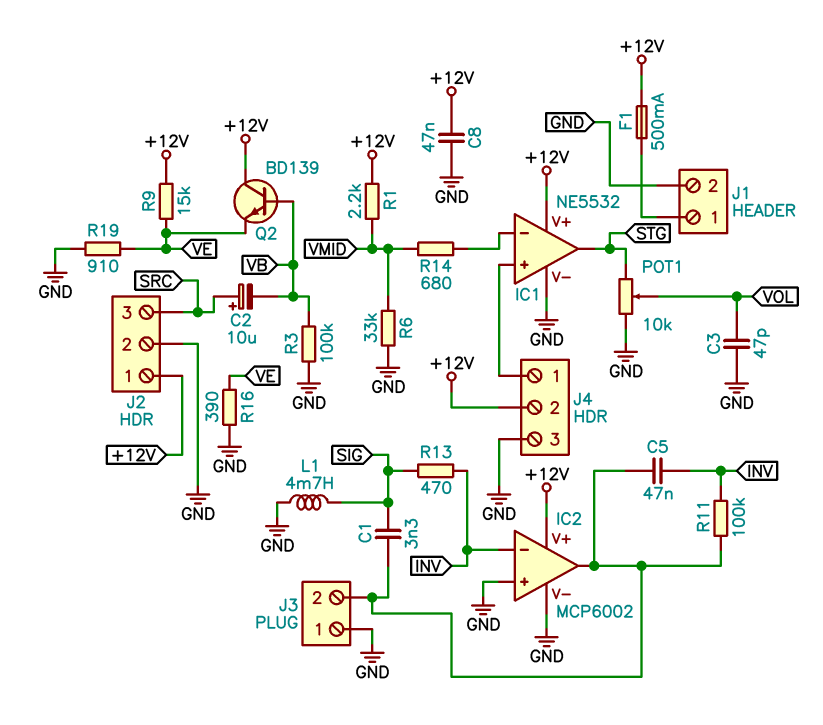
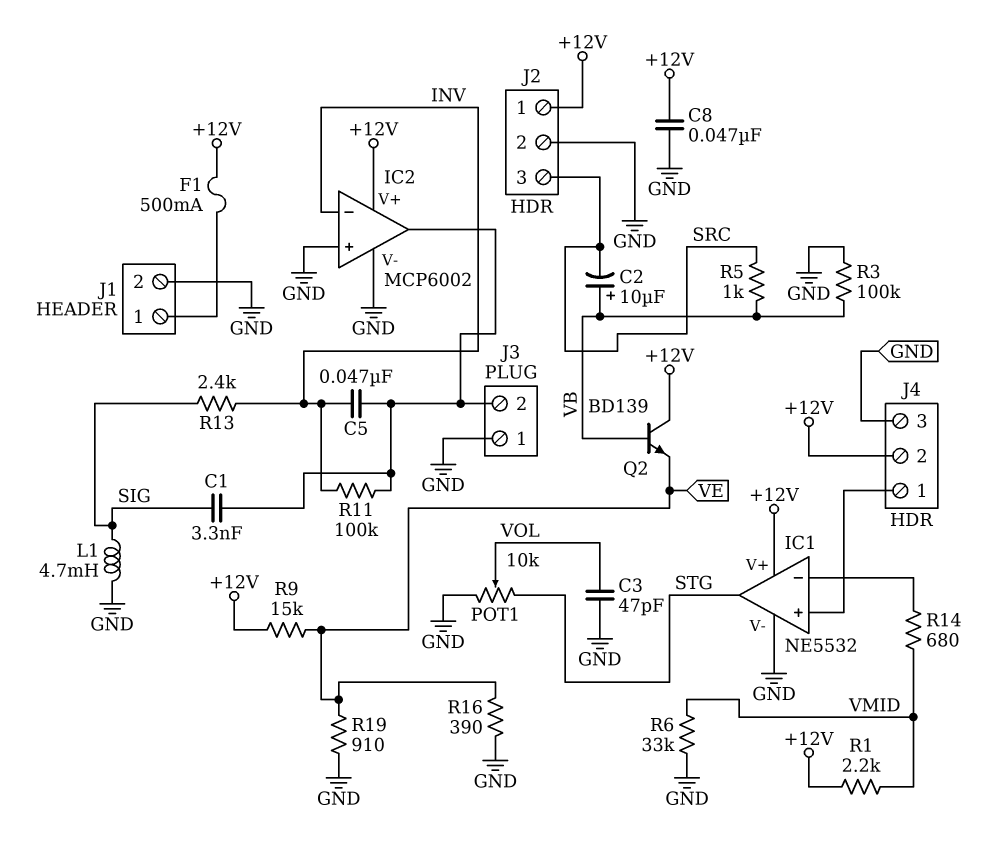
C2: 10uF (plus SRC, minus VB) -> 10uF (plus VB, minus SRC)
R5: none -> 1k (SRC, VB)
R13: 470 (INV, SIG) -> 2.4k (INV, SIG)

